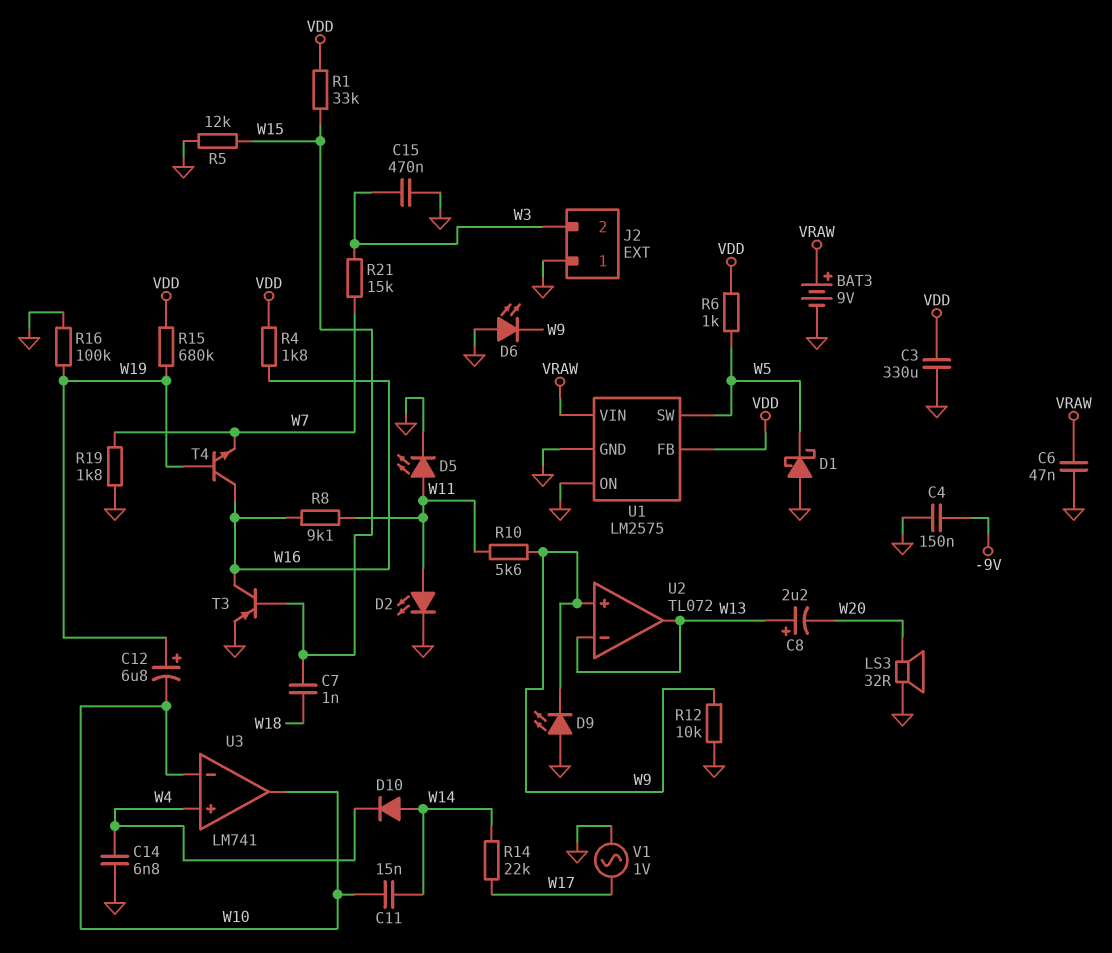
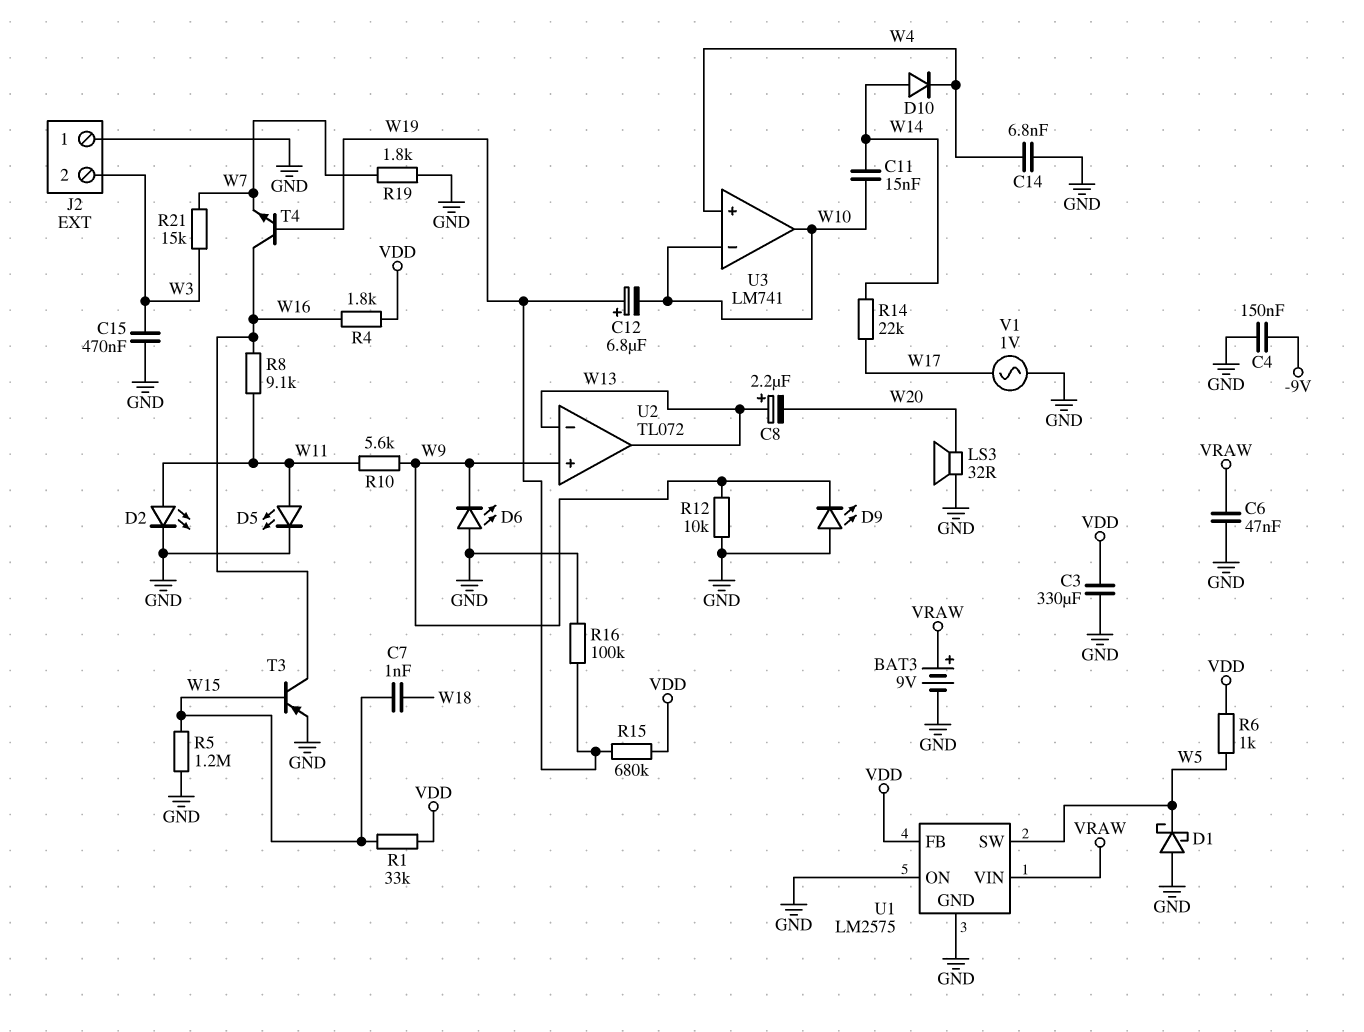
R5: 12k (GND, W15) -> 1.2M (GND, W15)

